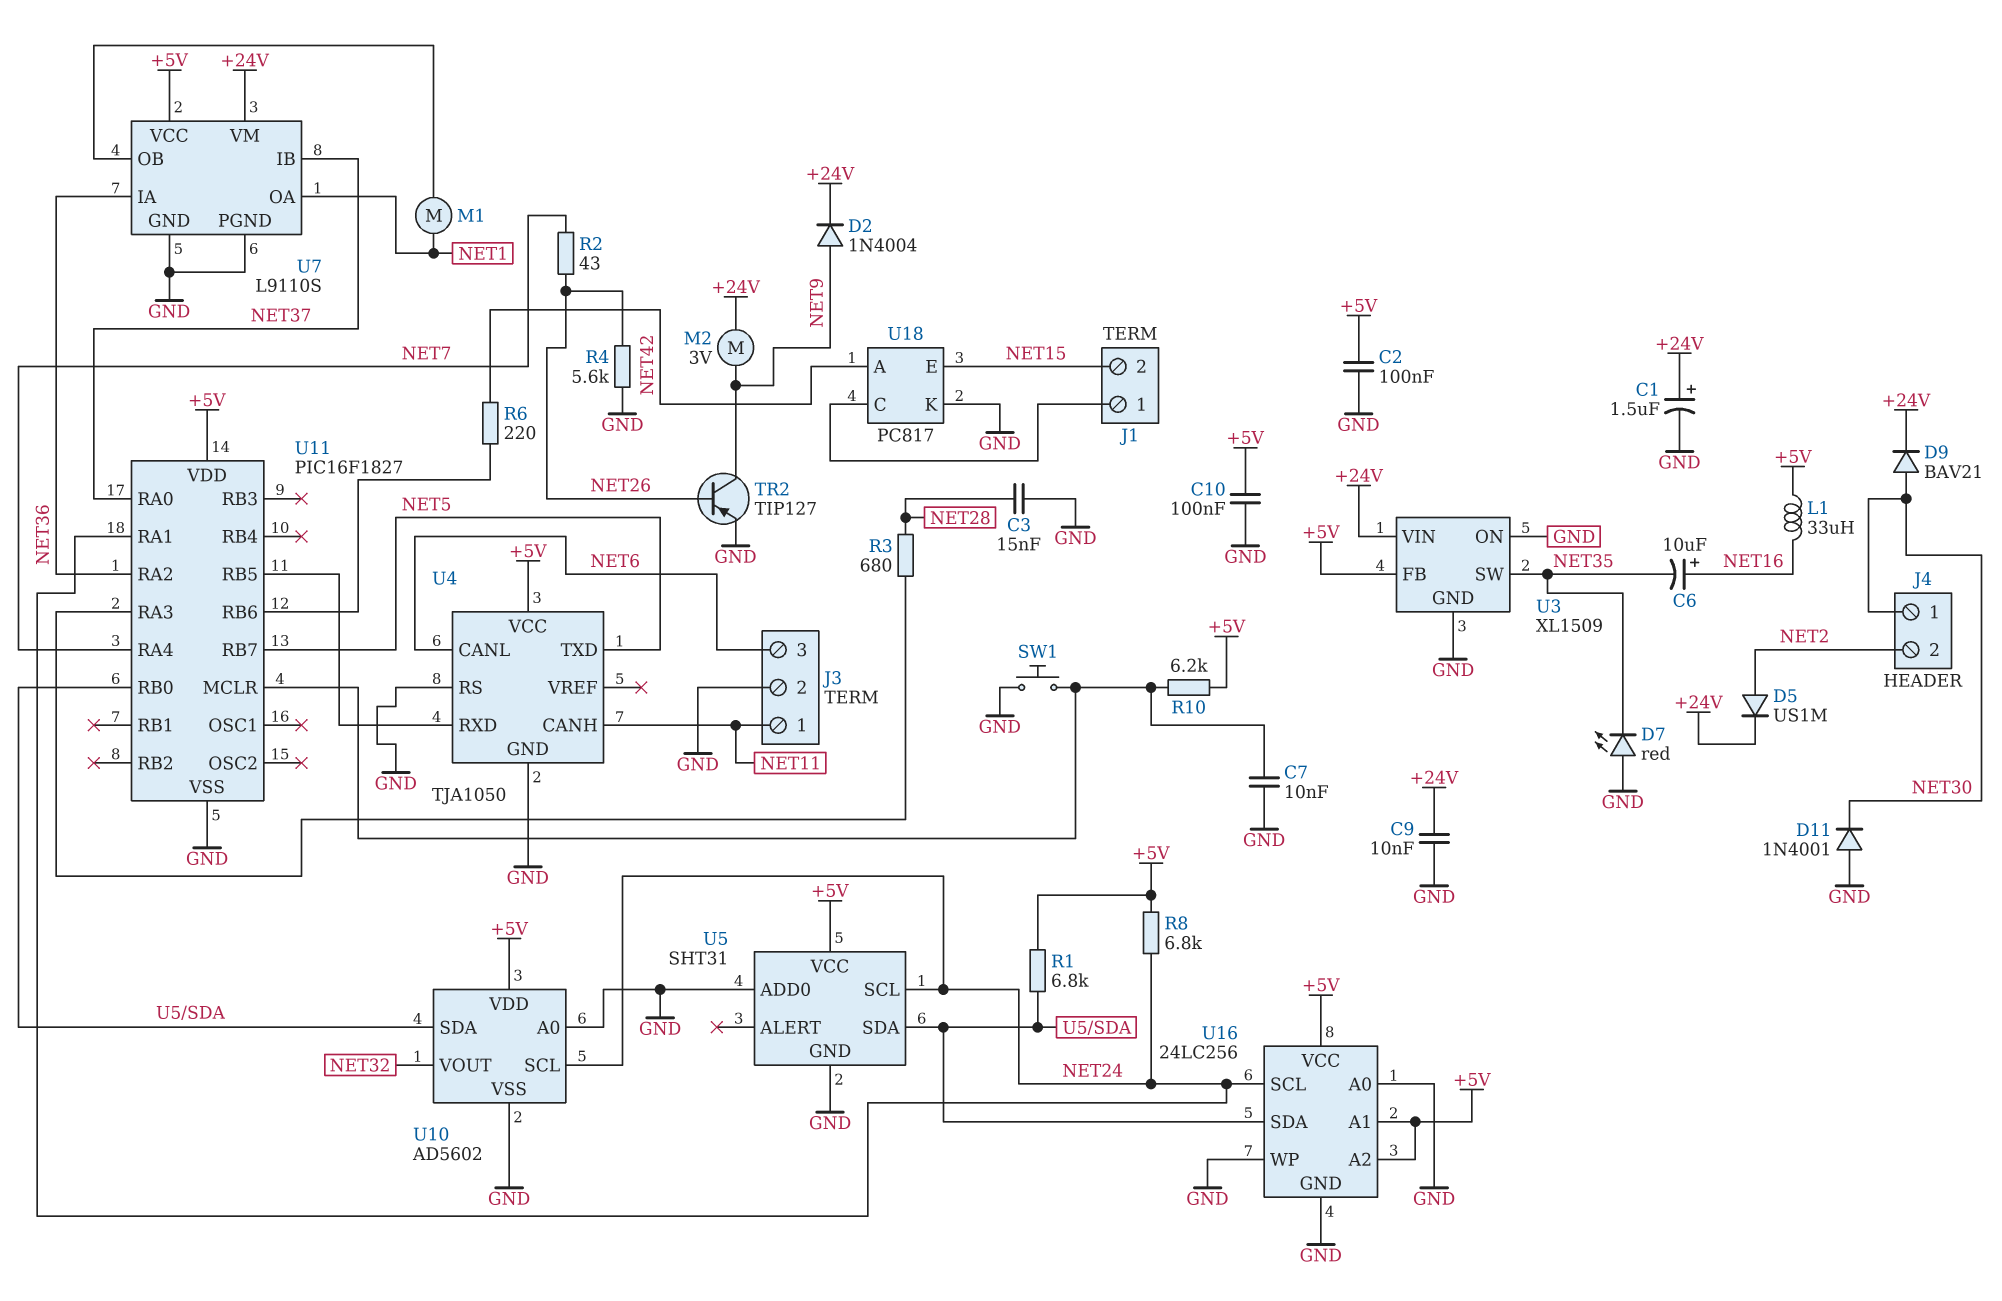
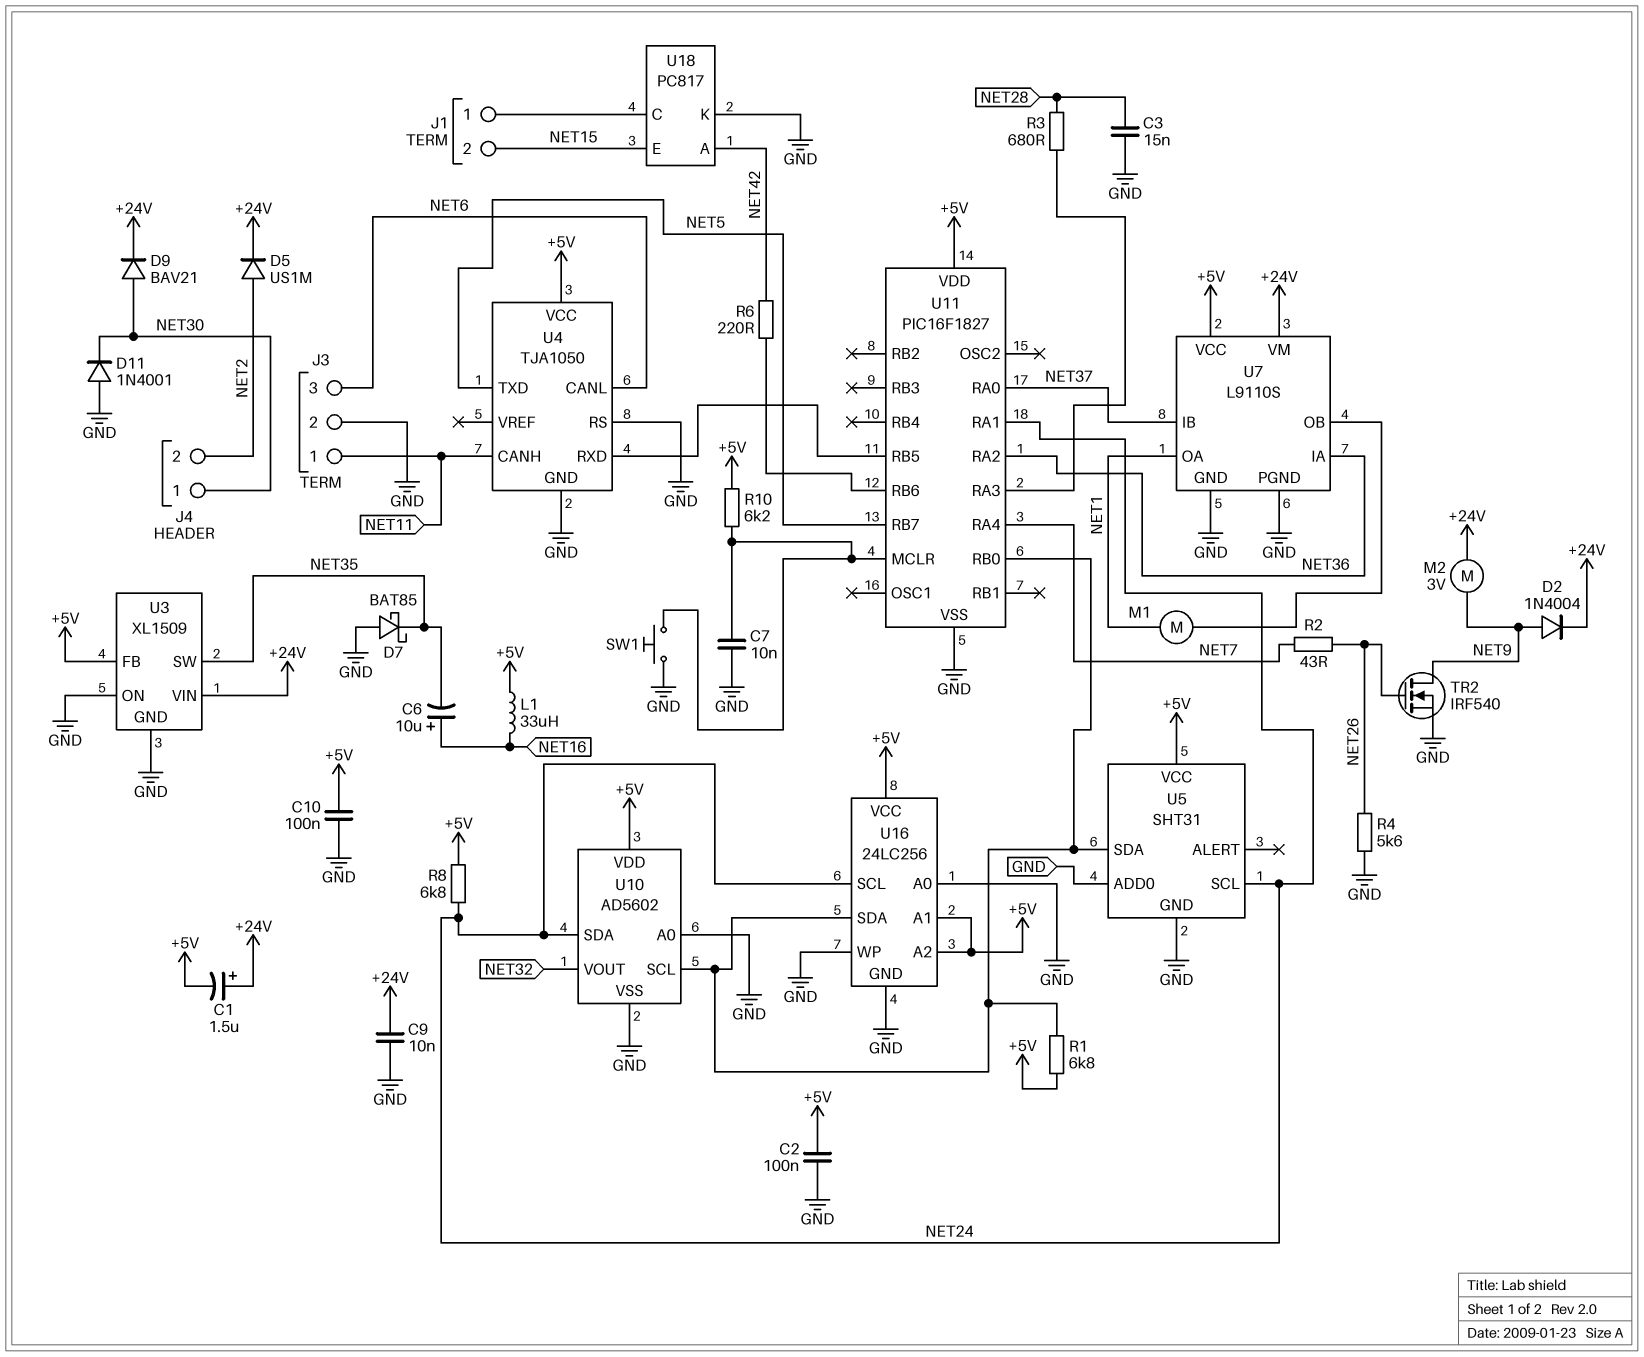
C1: 1.5uF (plus +24V, minus GND) -> 1.5uF (plus +24V, minus +5V)
D7: LED red (A GND, K NET35) -> schottky BAT85 (A GND, K NET35)
TR2: PNP TIP127 (B NET26, C NET9, E GND) -> NMOS IRF540 (G NET26, D NET9, S GND)
U10 pin SCL: NET24 -> U5/SDA
U10 pin SDA: U5/SDA -> NET24

